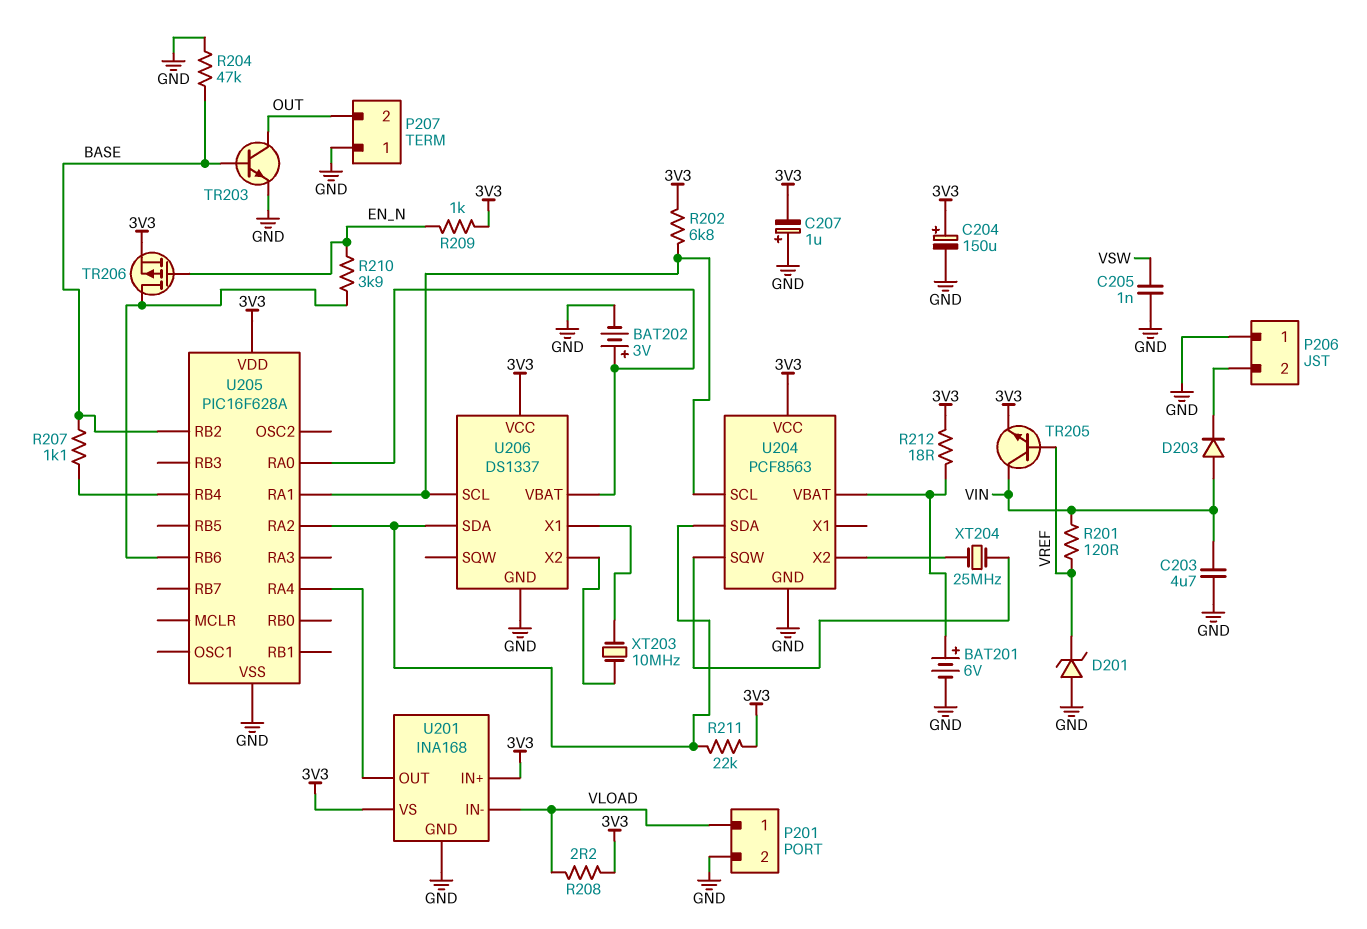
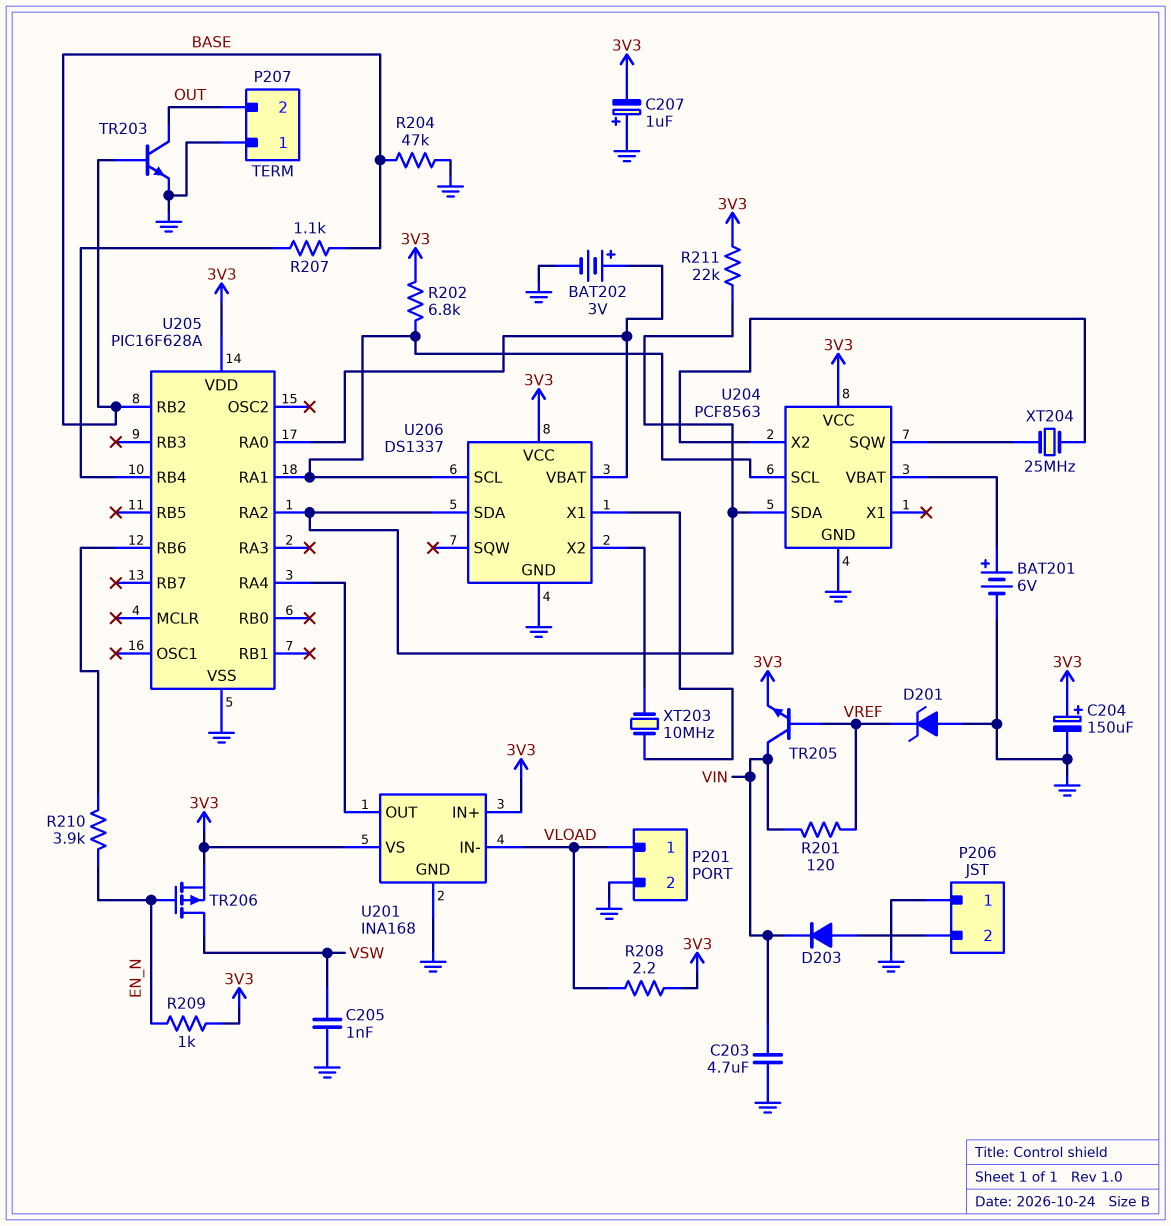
D203: diode (A VIN, K P206/2) -> diode (A P206/2, K VIN)
R212: 18 (3V3, U204/VBAT) -> none
TR206: PMOS (G EN_N, D U205/RB6, S 3V3) -> PMOS (G EN_N, D VSW, S 3V3)

